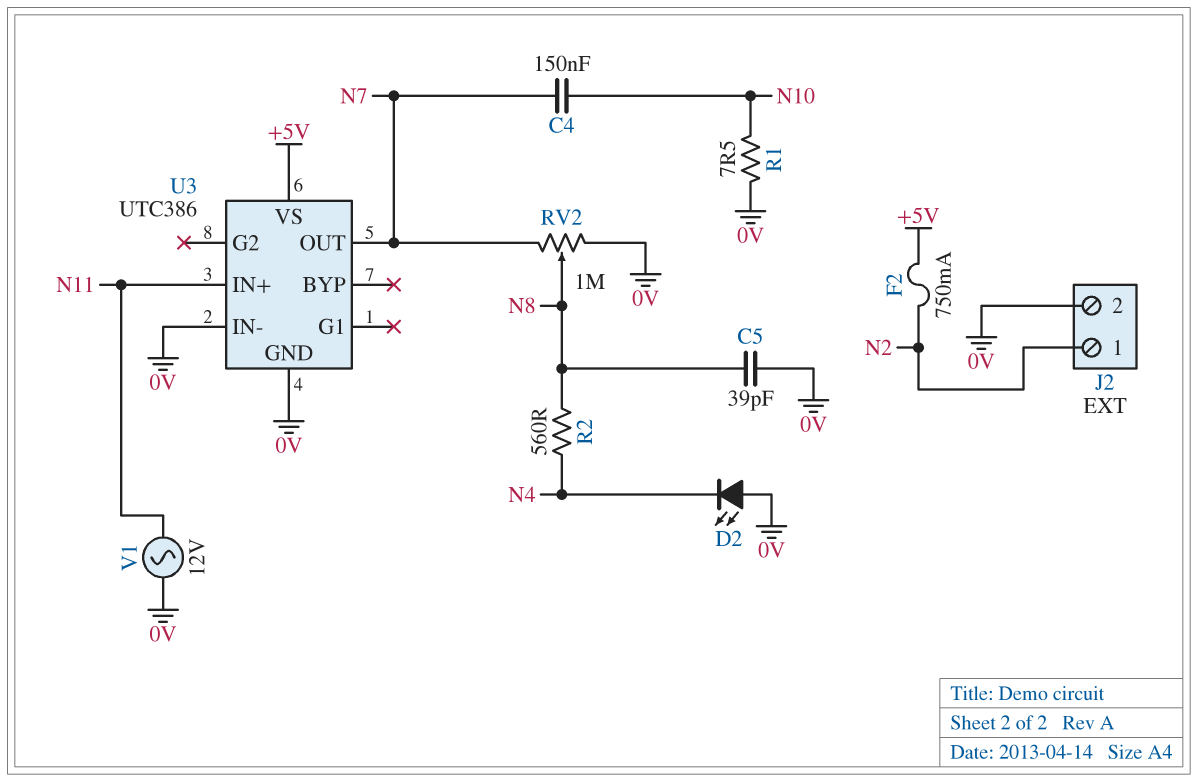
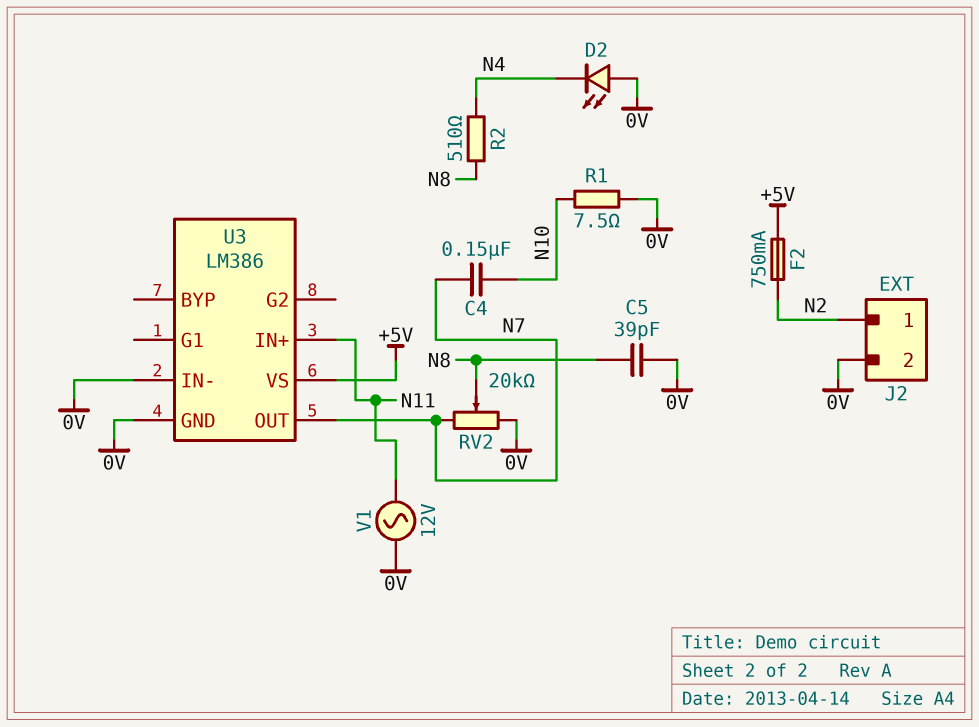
R2: 560 (N4, N8) -> 510 (N4, N8)
RV2: 1M (0V, N7, wiper N8) -> 20k (0V, N7, wiper N8)
U3: UTC386 -> LM386

